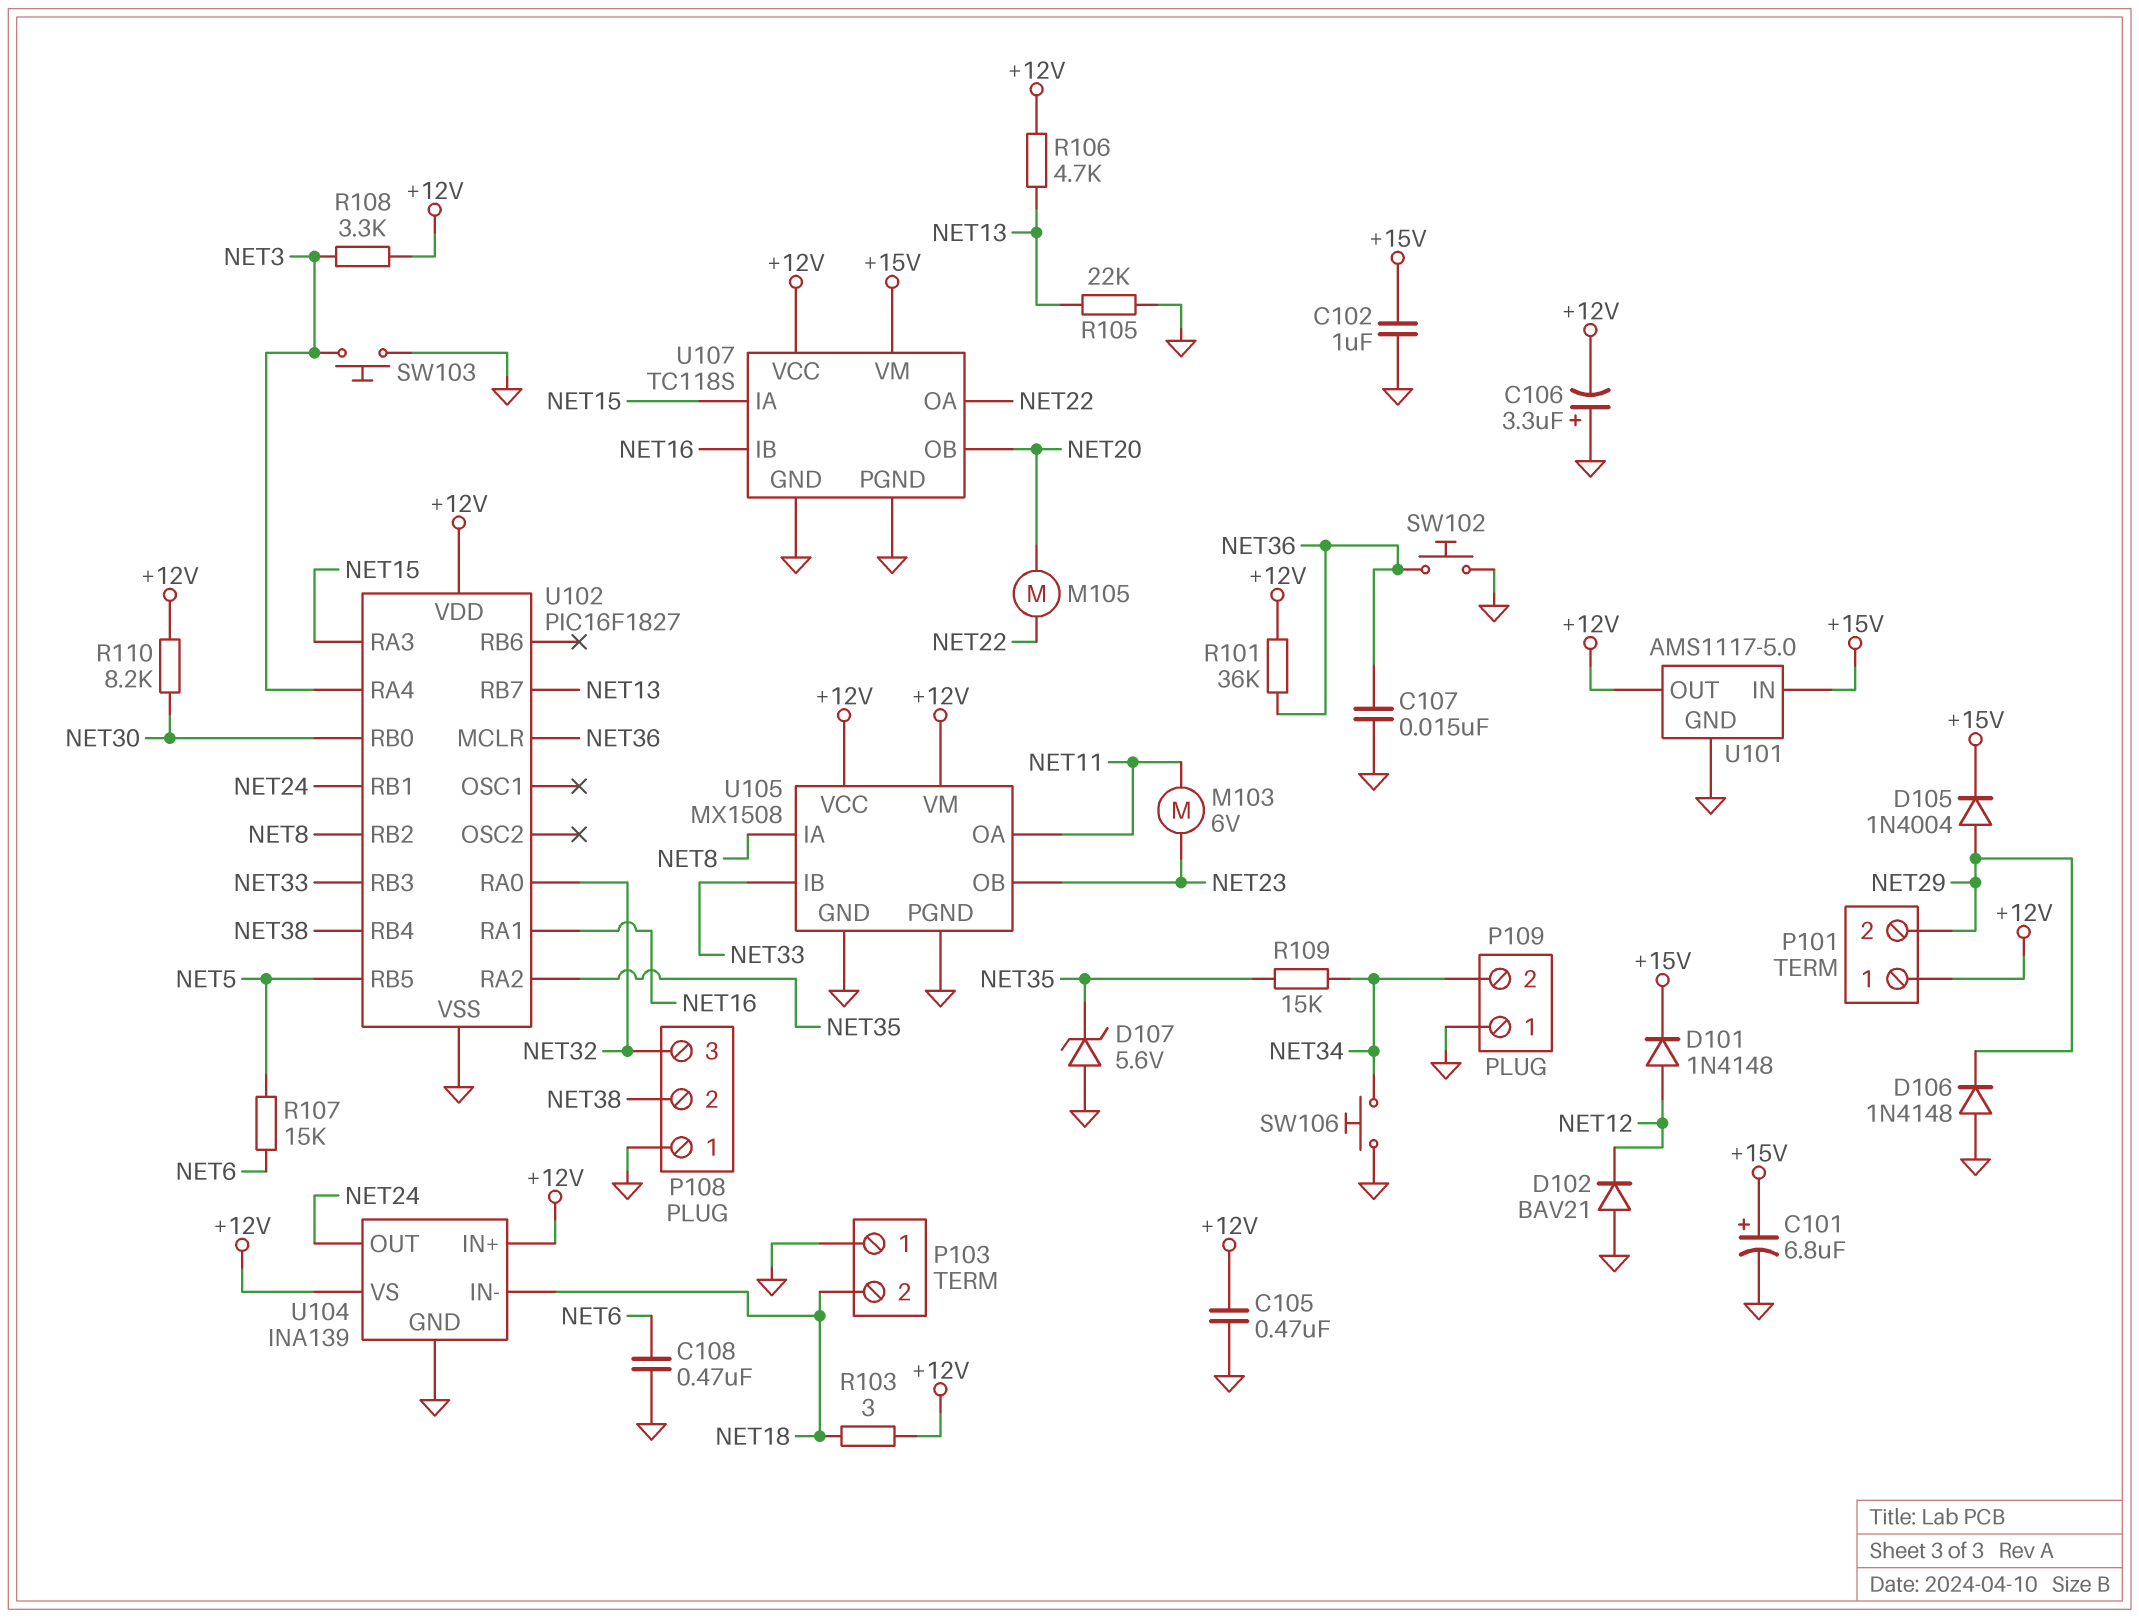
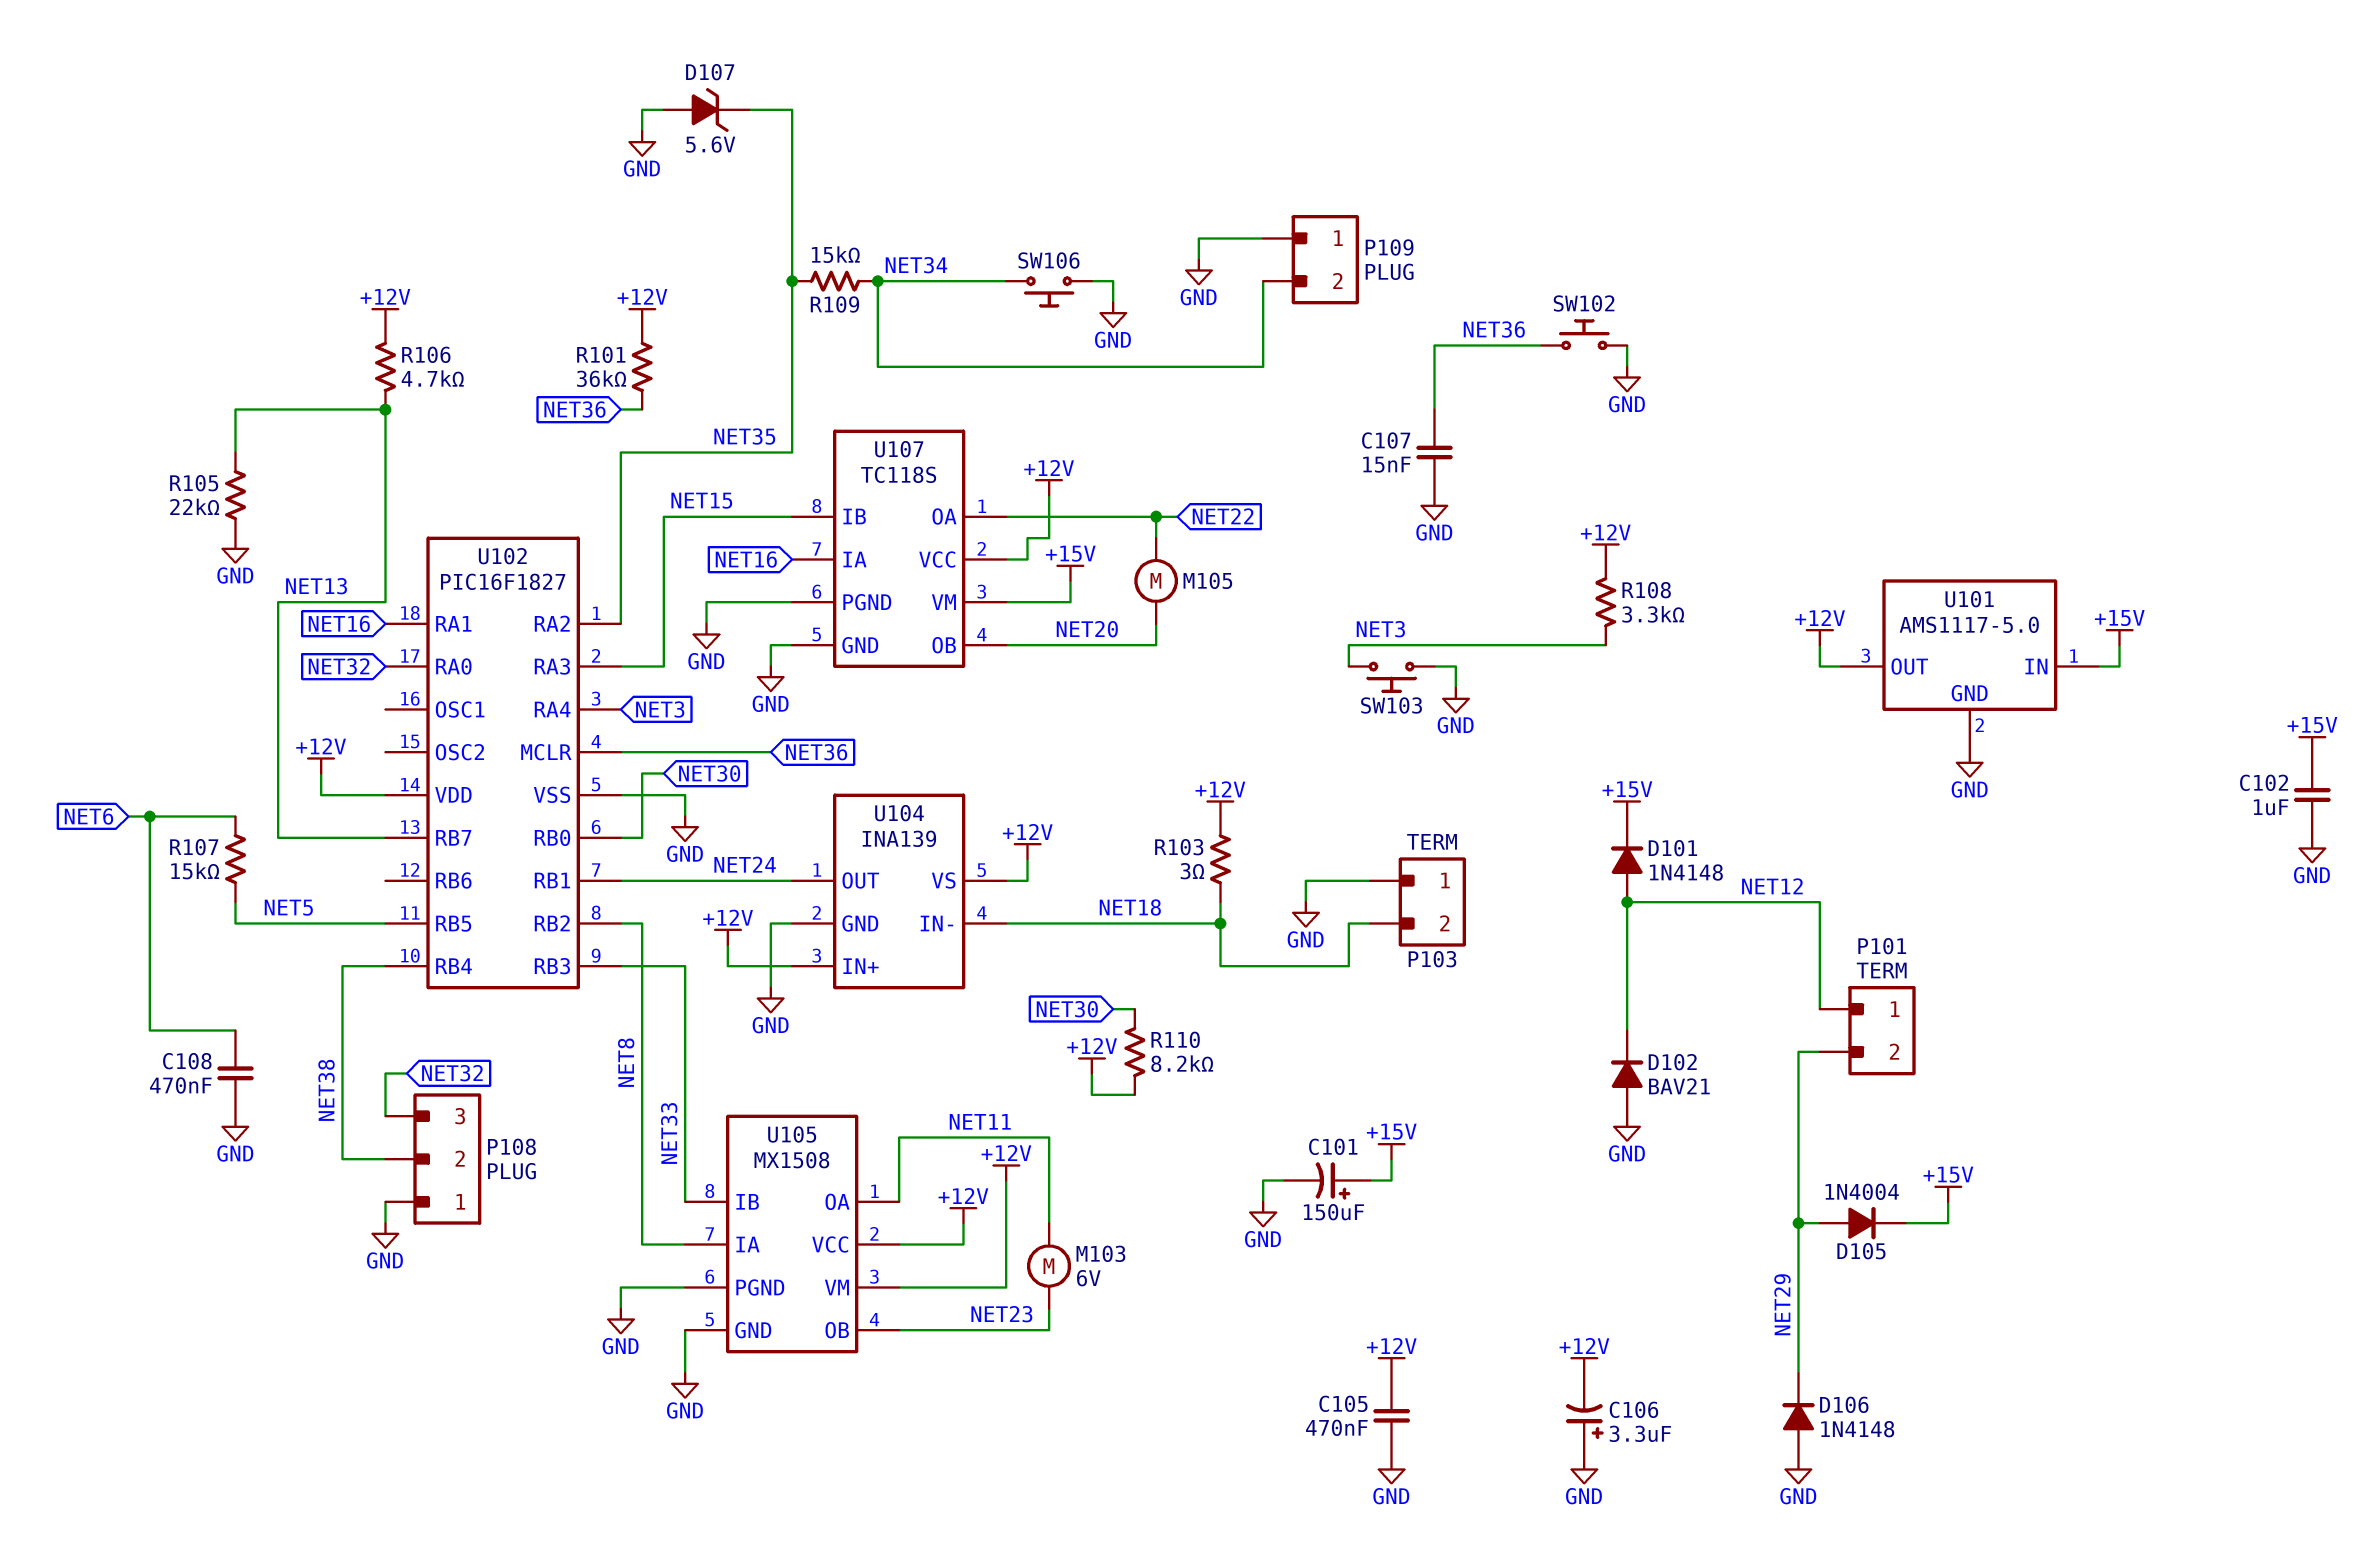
C101: 6.8uF (plus +15V, minus GND) -> 150uF (plus +15V, minus GND)
P101 pin 1: +12V -> NET12
U107 pin IA: NET15 -> NET16
U107 pin IB: NET16 -> NET15

